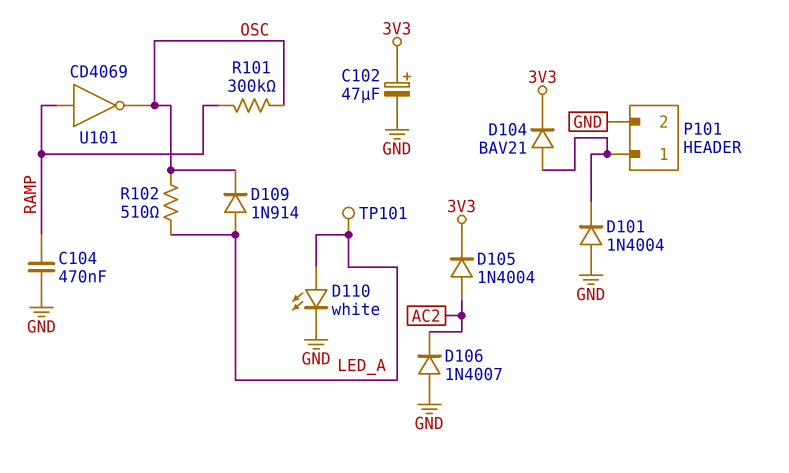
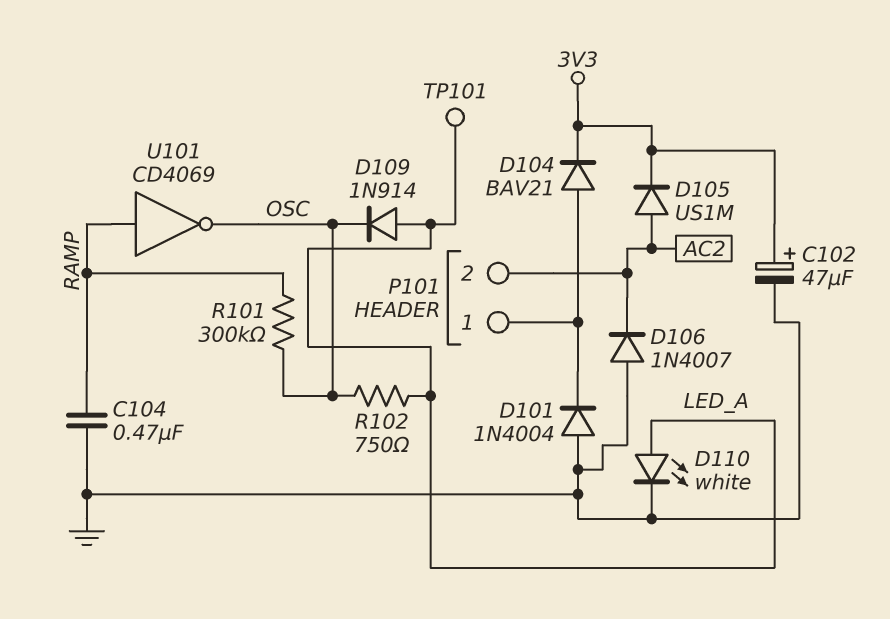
D105: diode 1N4004 (A AC2, K 3V3) -> diode US1M (A AC2, K 3V3)
P101 pin 2: GND -> AC2
R102: 510 (LED_A, OSC) -> 750 (LED_A, OSC)

